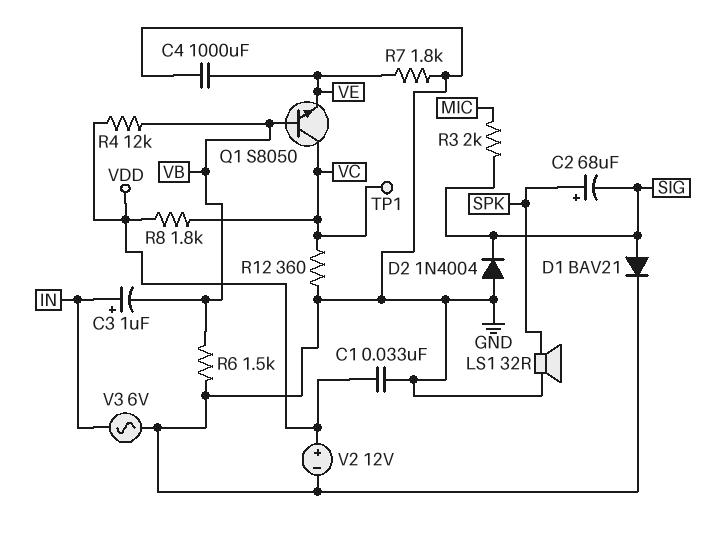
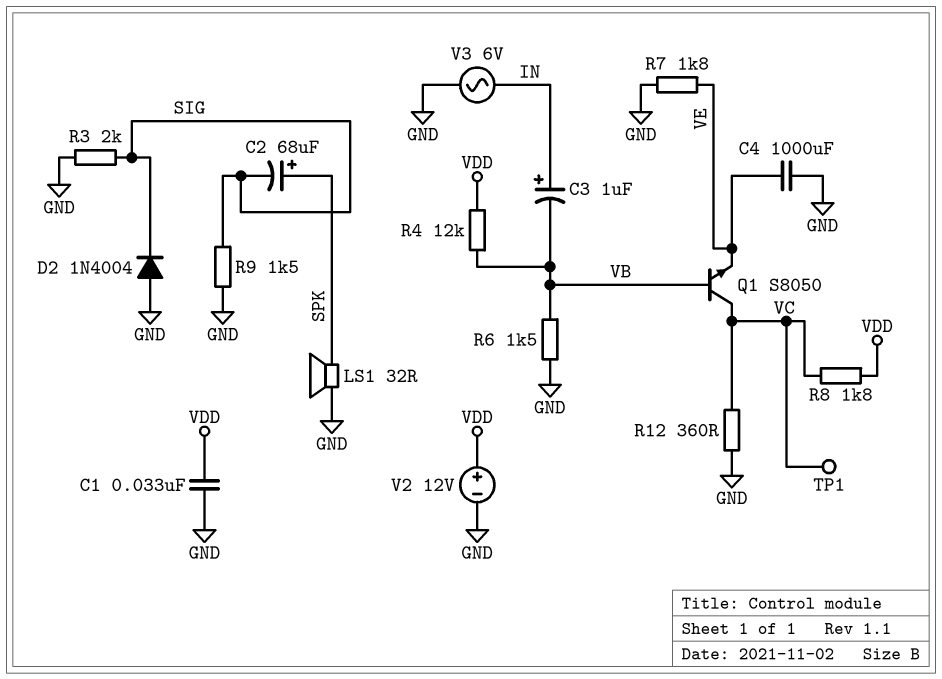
D1: diode BAV21 (A SIG, K GND) -> none
R3: 2k (MIC, SIG) -> 2k (GND, SIG)
R9: none -> 1.5k (GND, SIG)

